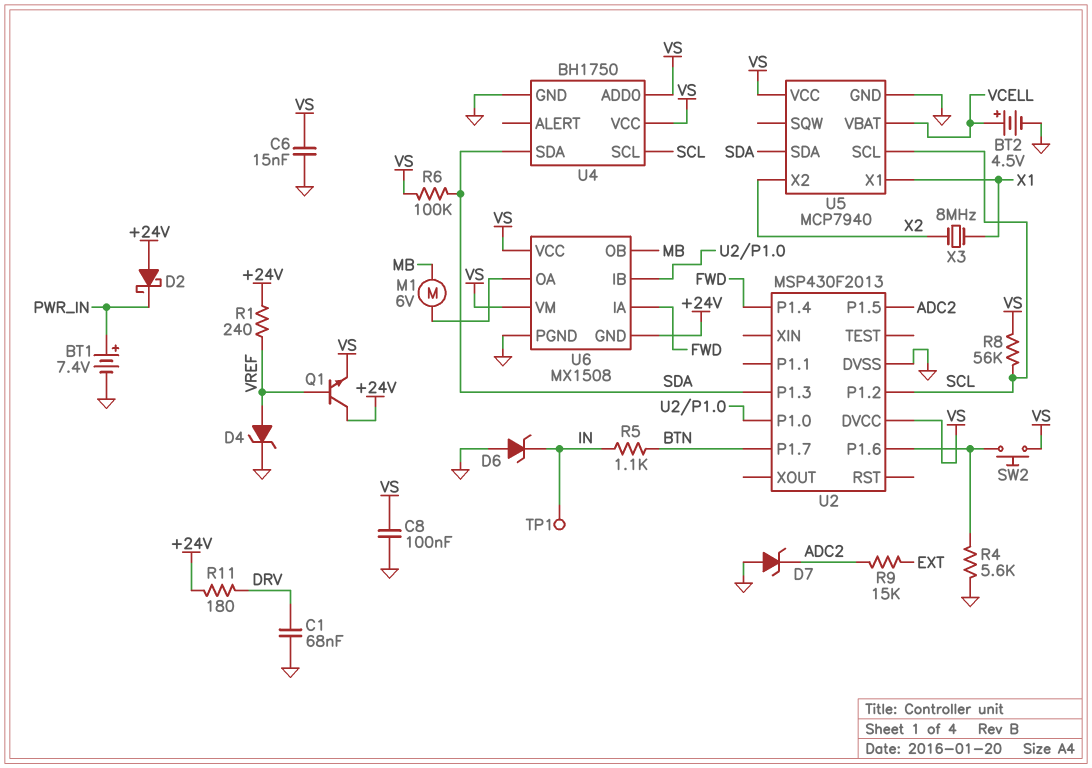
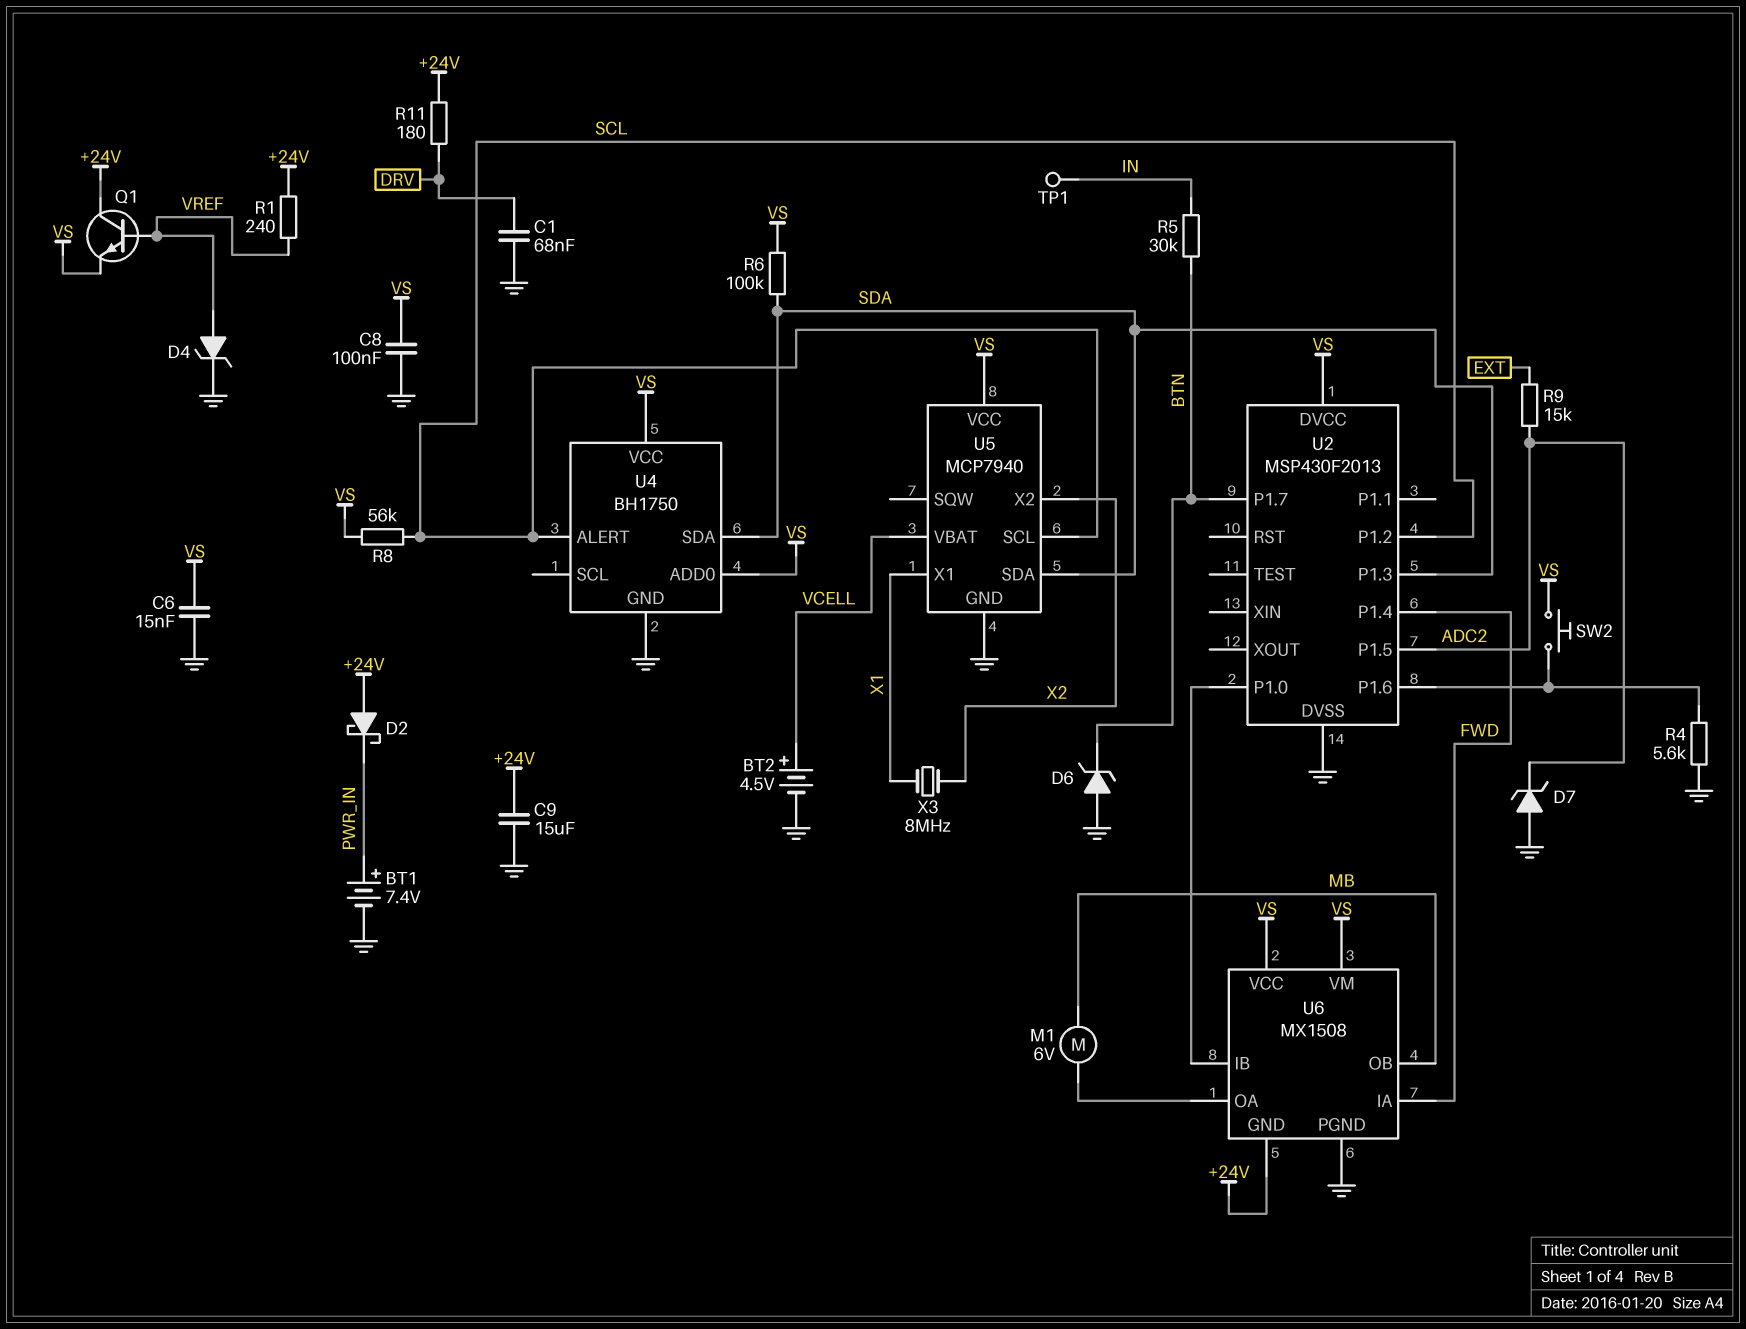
C9: none -> 15uF (+24V, GND)
D6: zener (A GND, K IN) -> zener (A GND, K BTN)
R5: 1.1k (BTN, IN) -> 30k (BTN, IN)
U4 pin ALERT: none -> SCL
U4 pin SCL: SCL -> none

